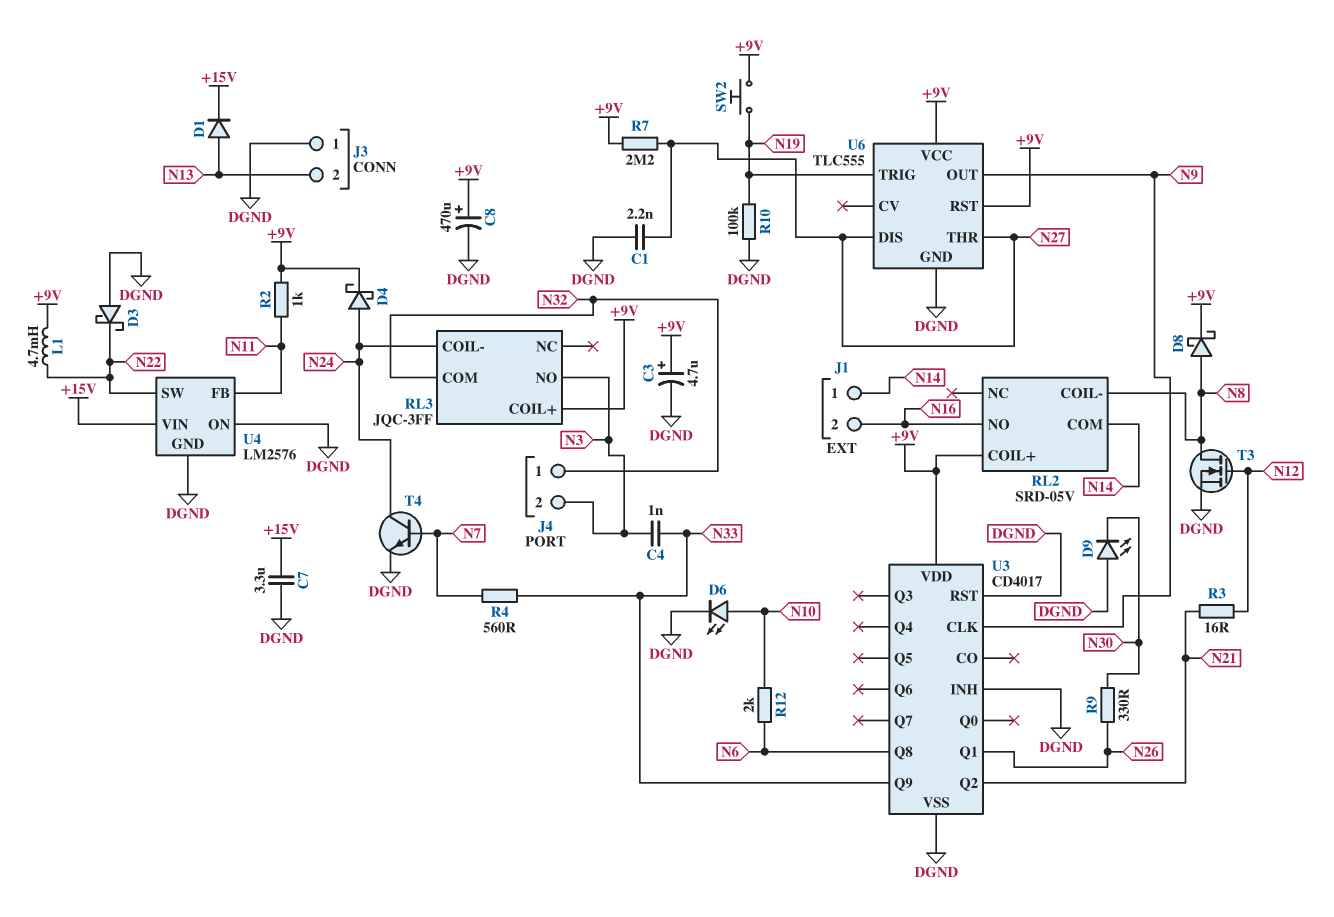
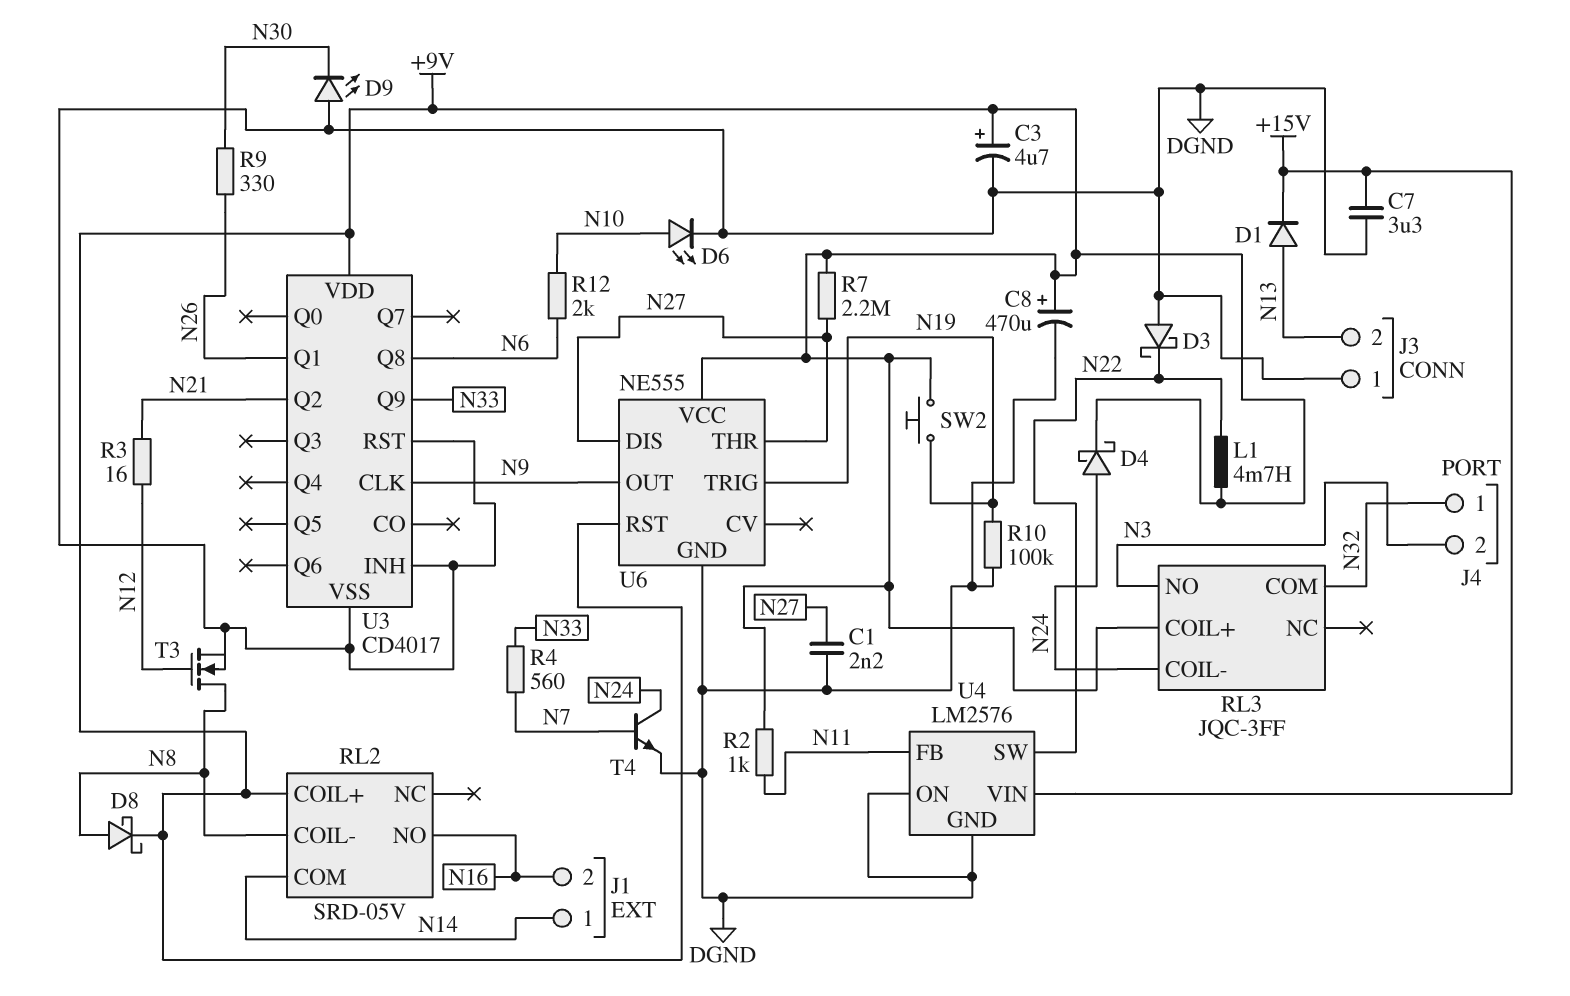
C4: 1nF (N3, N33) -> none
U6: TLC555 -> NE555

